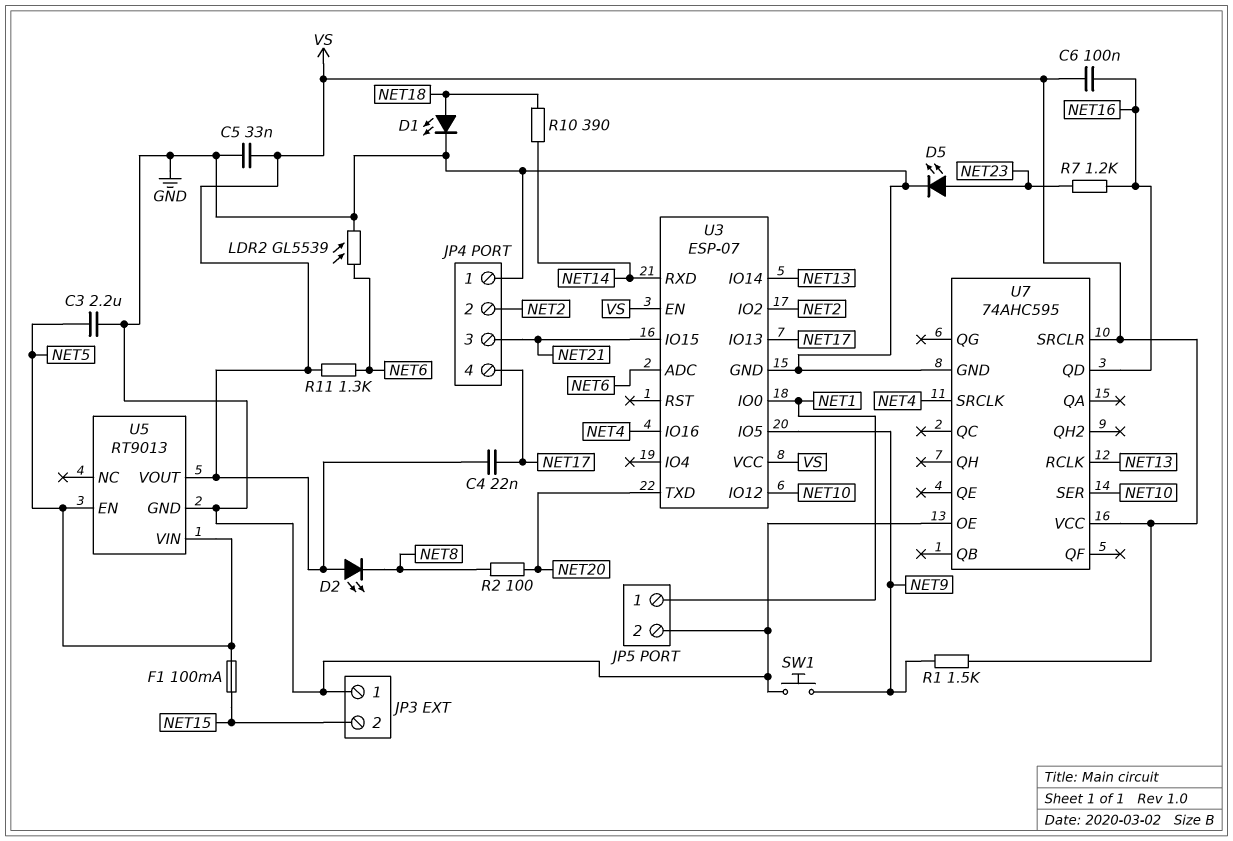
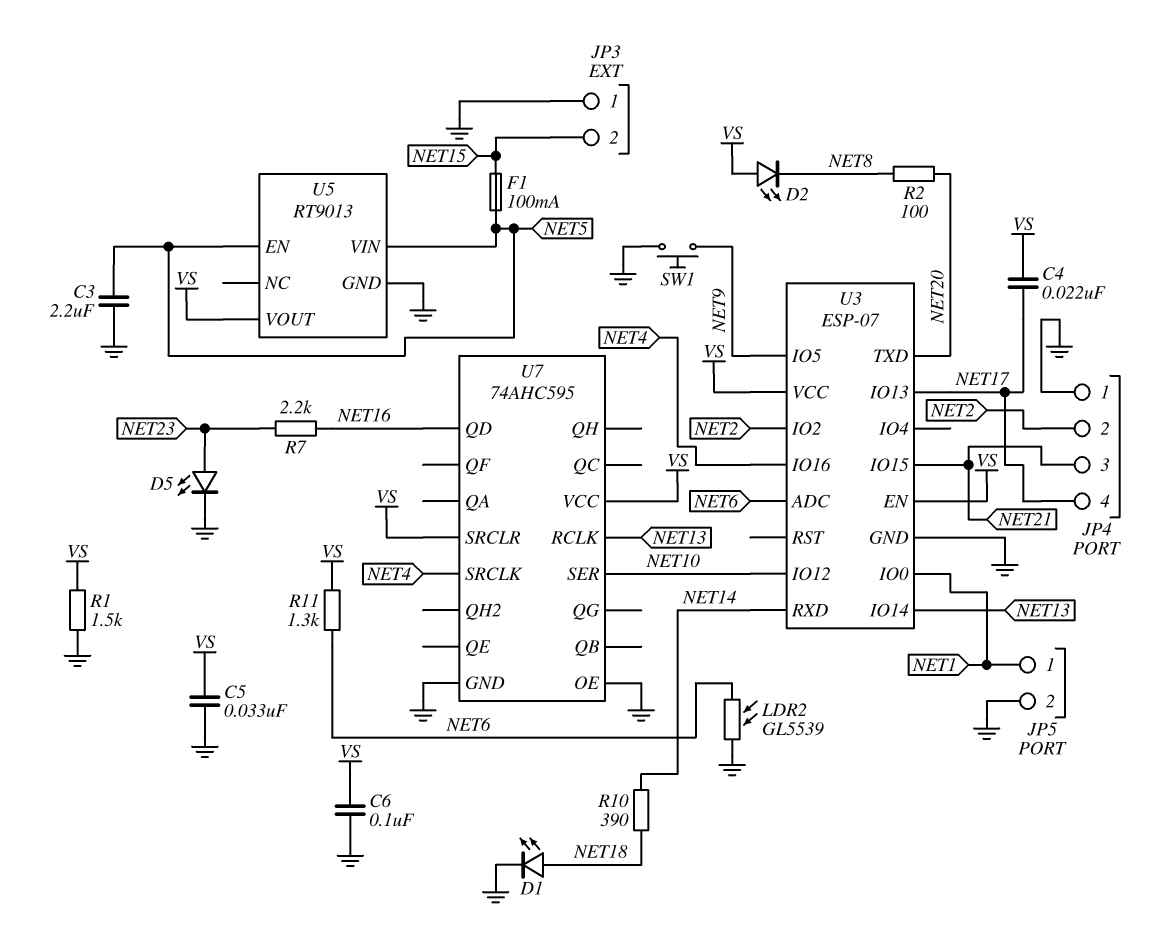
C6: 100nF (NET16, VS) -> 100nF (GND, VS)
R1: 1.5k (NET9, VS) -> 1.5k (GND, VS)
R7: 1.2k (NET16, NET23) -> 2.2k (NET16, NET23)

